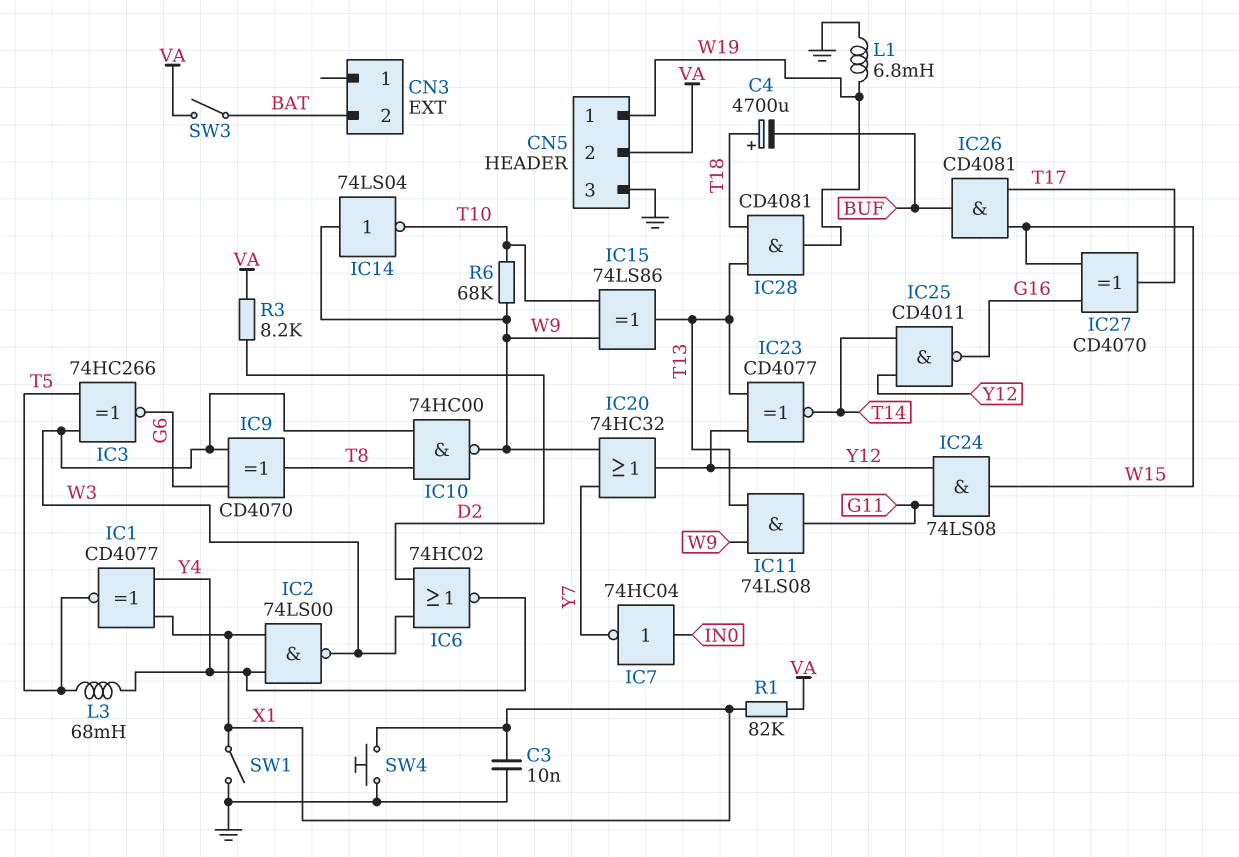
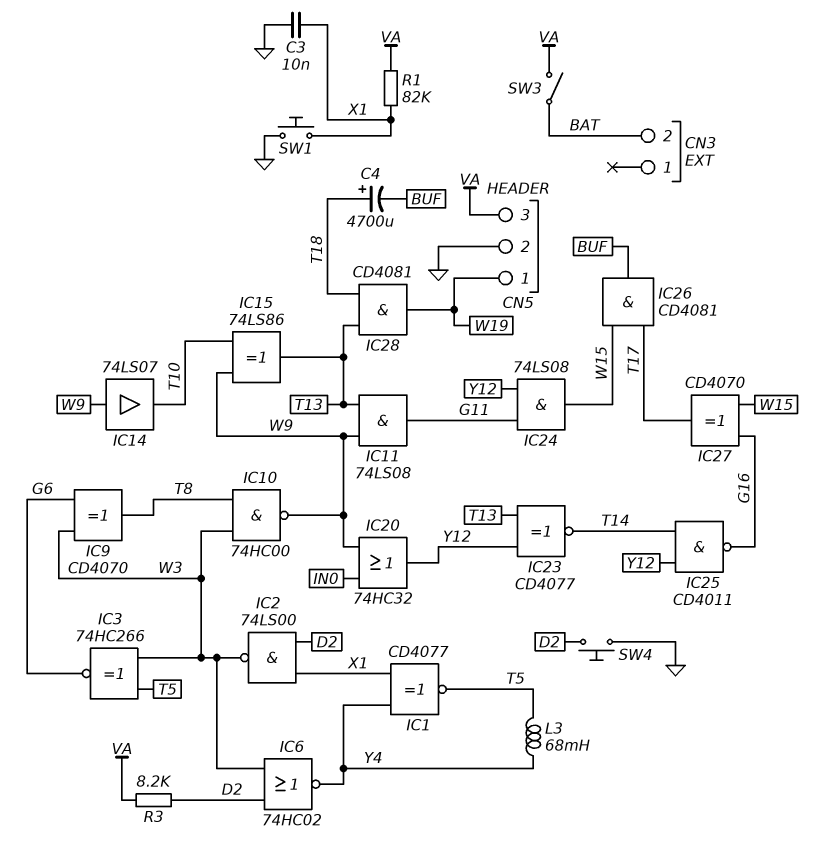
CN5 pin 2: VA -> GND
CN5 pin 3: GND -> VA
IC2: NAND 74LS00 (in X1, in Y4, out W3) -> NAND 74LS00 (in D2, in X1, out W3)
IC7: NOT 74HC04 (in IN0, out Y7) -> none
IC14: NOT 74LS04 (in W9, out T10) -> buffer 74LS07 (in W9, out T10)
IC20: OR 74HC32 (in W9, in Y7, out Y12) -> OR 74HC32 (in IN0, in W9, out Y12)
L1: 6.8mH (GND, W19) -> none
R6: 68k (T10, W9) -> none
SW1: switch (GND, X1) -> button (GND, X1)
SW4: button (GND, X1) -> button (D2, GND)

